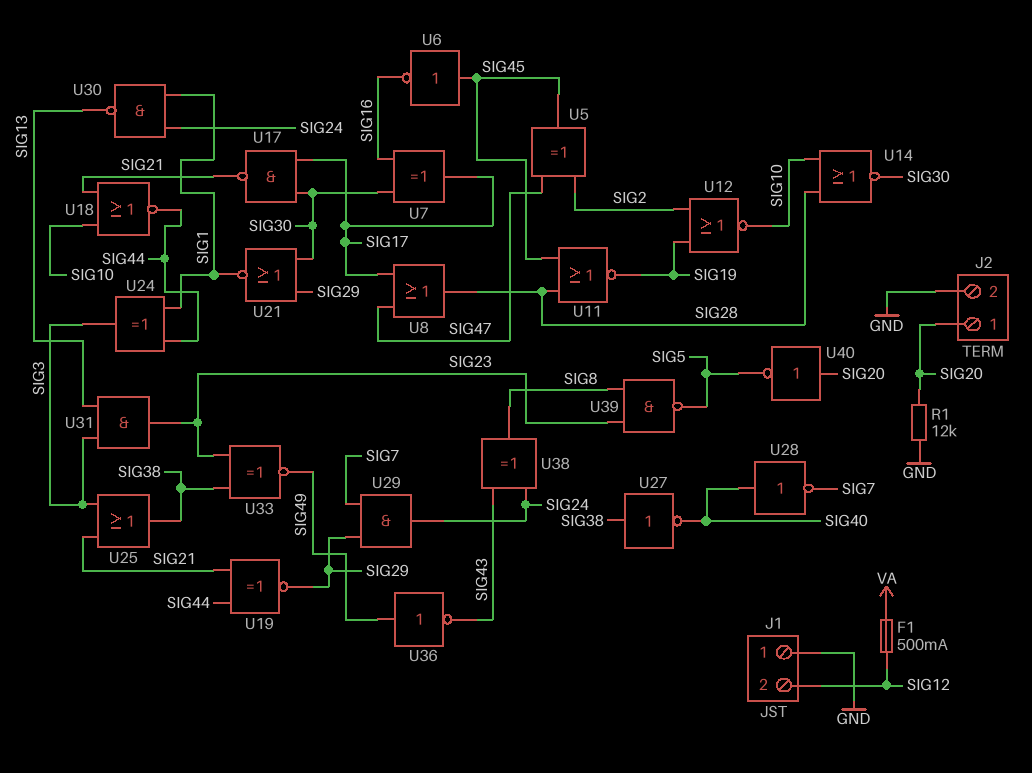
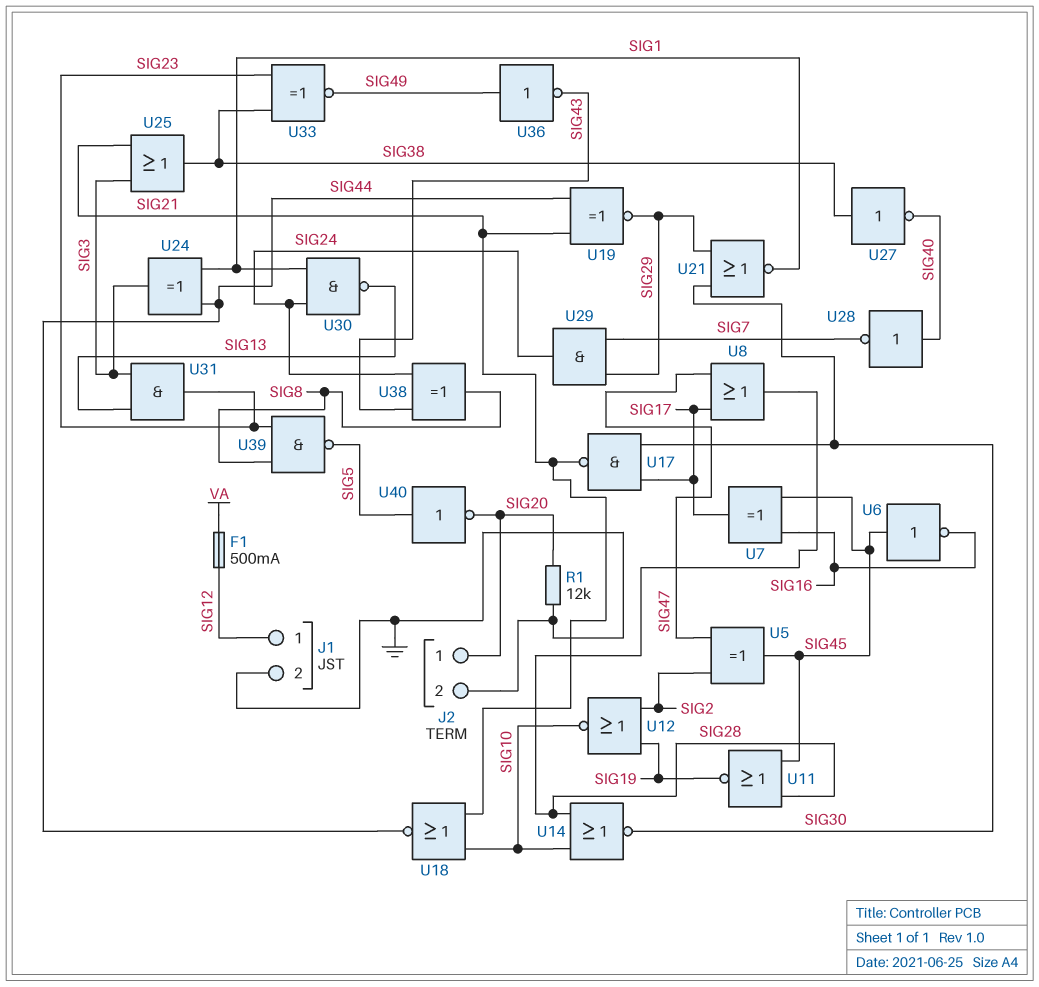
J1 pin 1: GND -> SIG12
J1 pin 2: SIG12 -> GND
U7: XOR (in SIG16, in SIG30, out SIG17) -> XOR (in SIG16, in SIG45, out SIG17)
U40: NOT (in SIG20, out SIG5) -> NOT (in SIG5, out SIG20)

